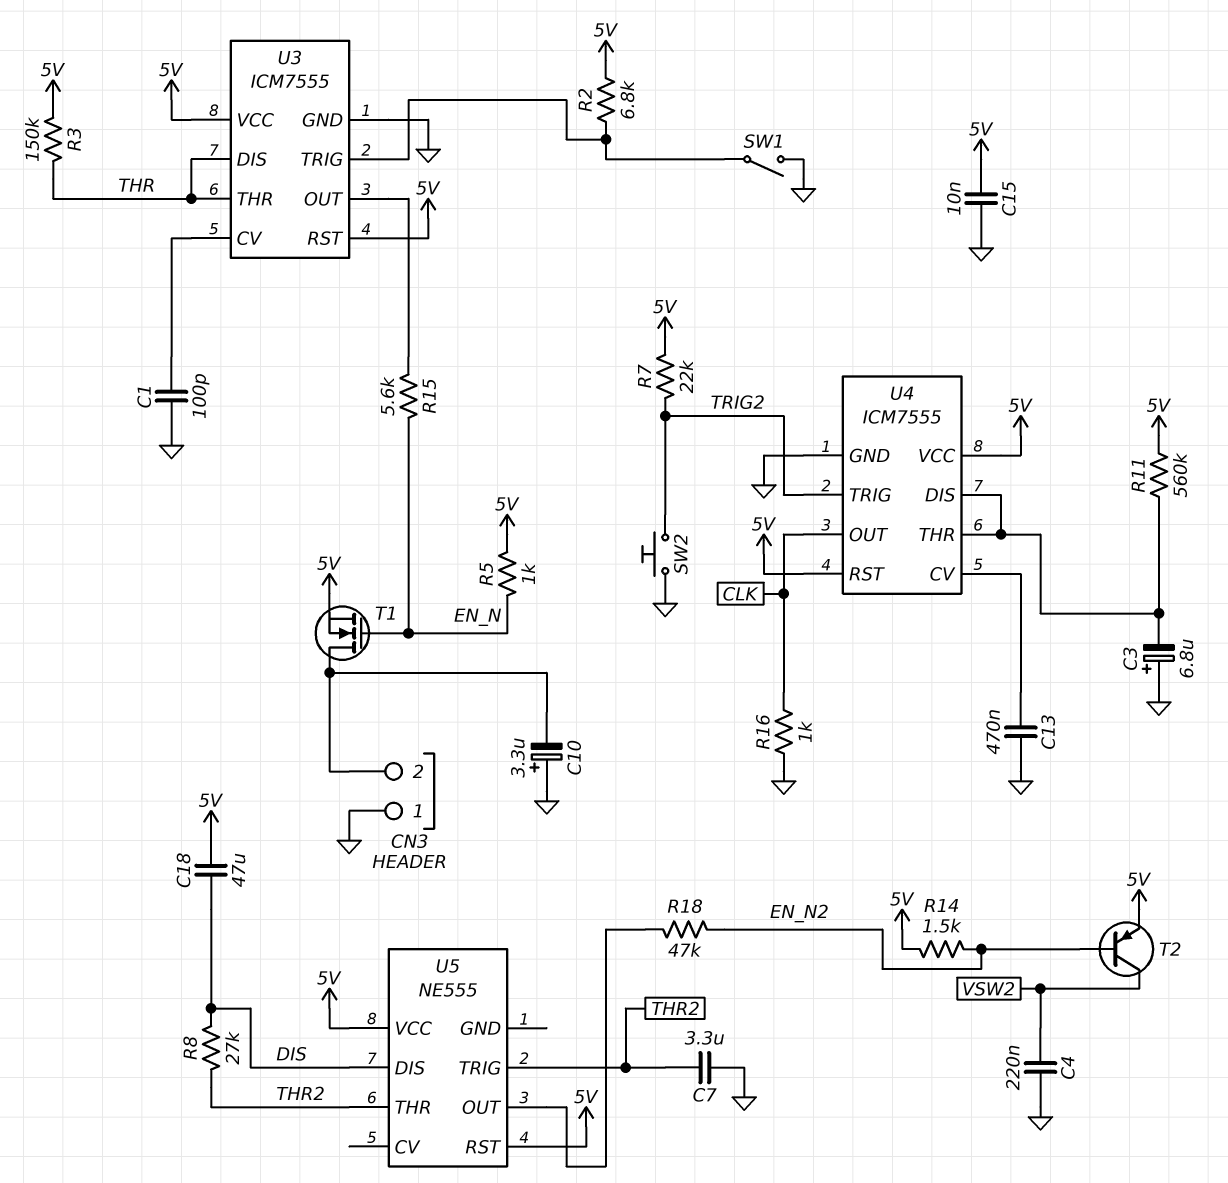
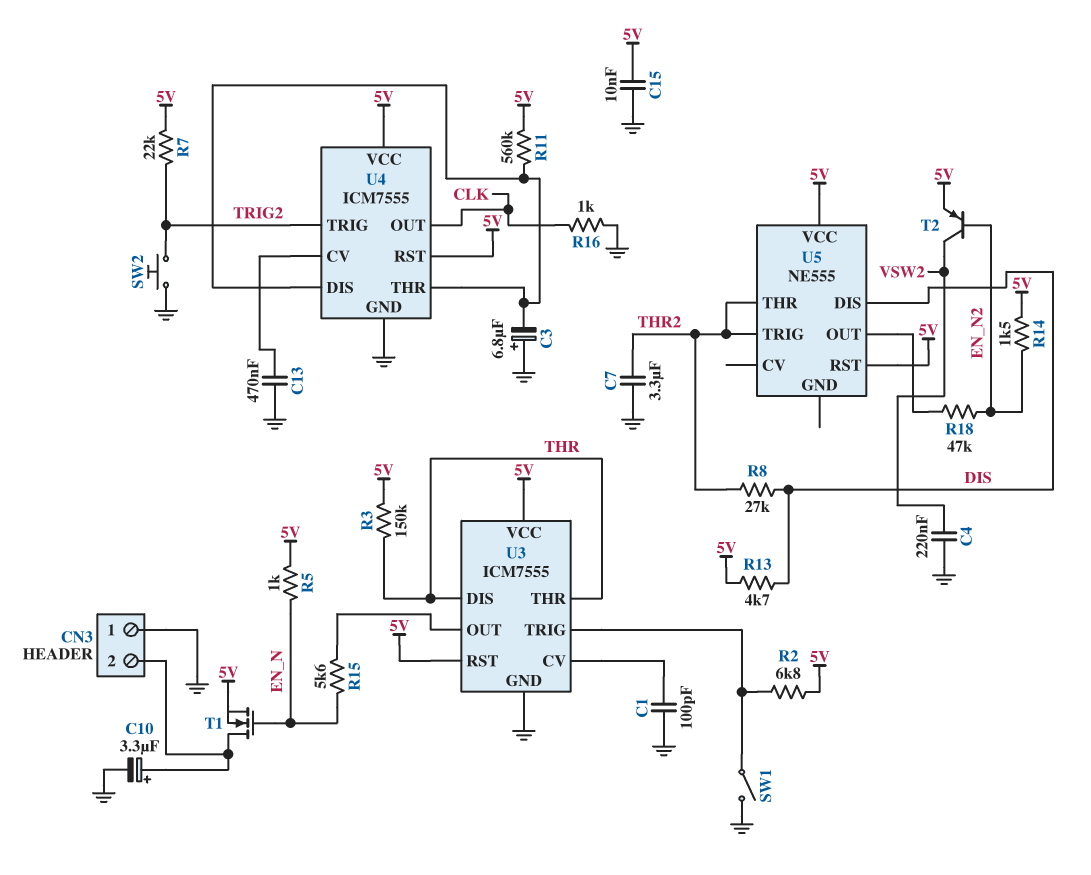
C10: 3.3uF (plus GND, minus CN3/2) -> 3.3uF (plus CN3/2, minus GND)
C18: 47uF (5V, DIS) -> none
R13: none -> 4.7k (5V, DIS)

